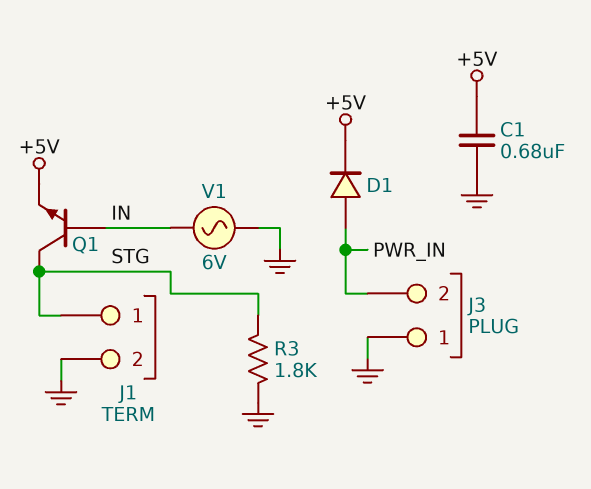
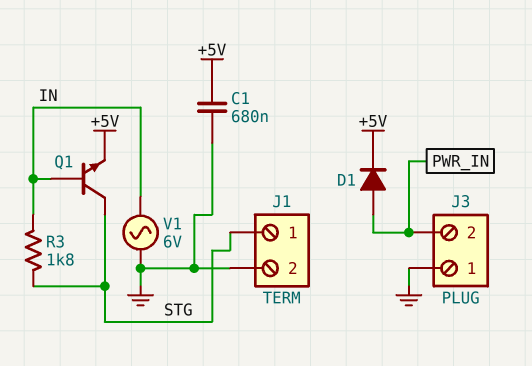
R3: 1.8k (GND, STG) -> 1.8k (IN, STG)

